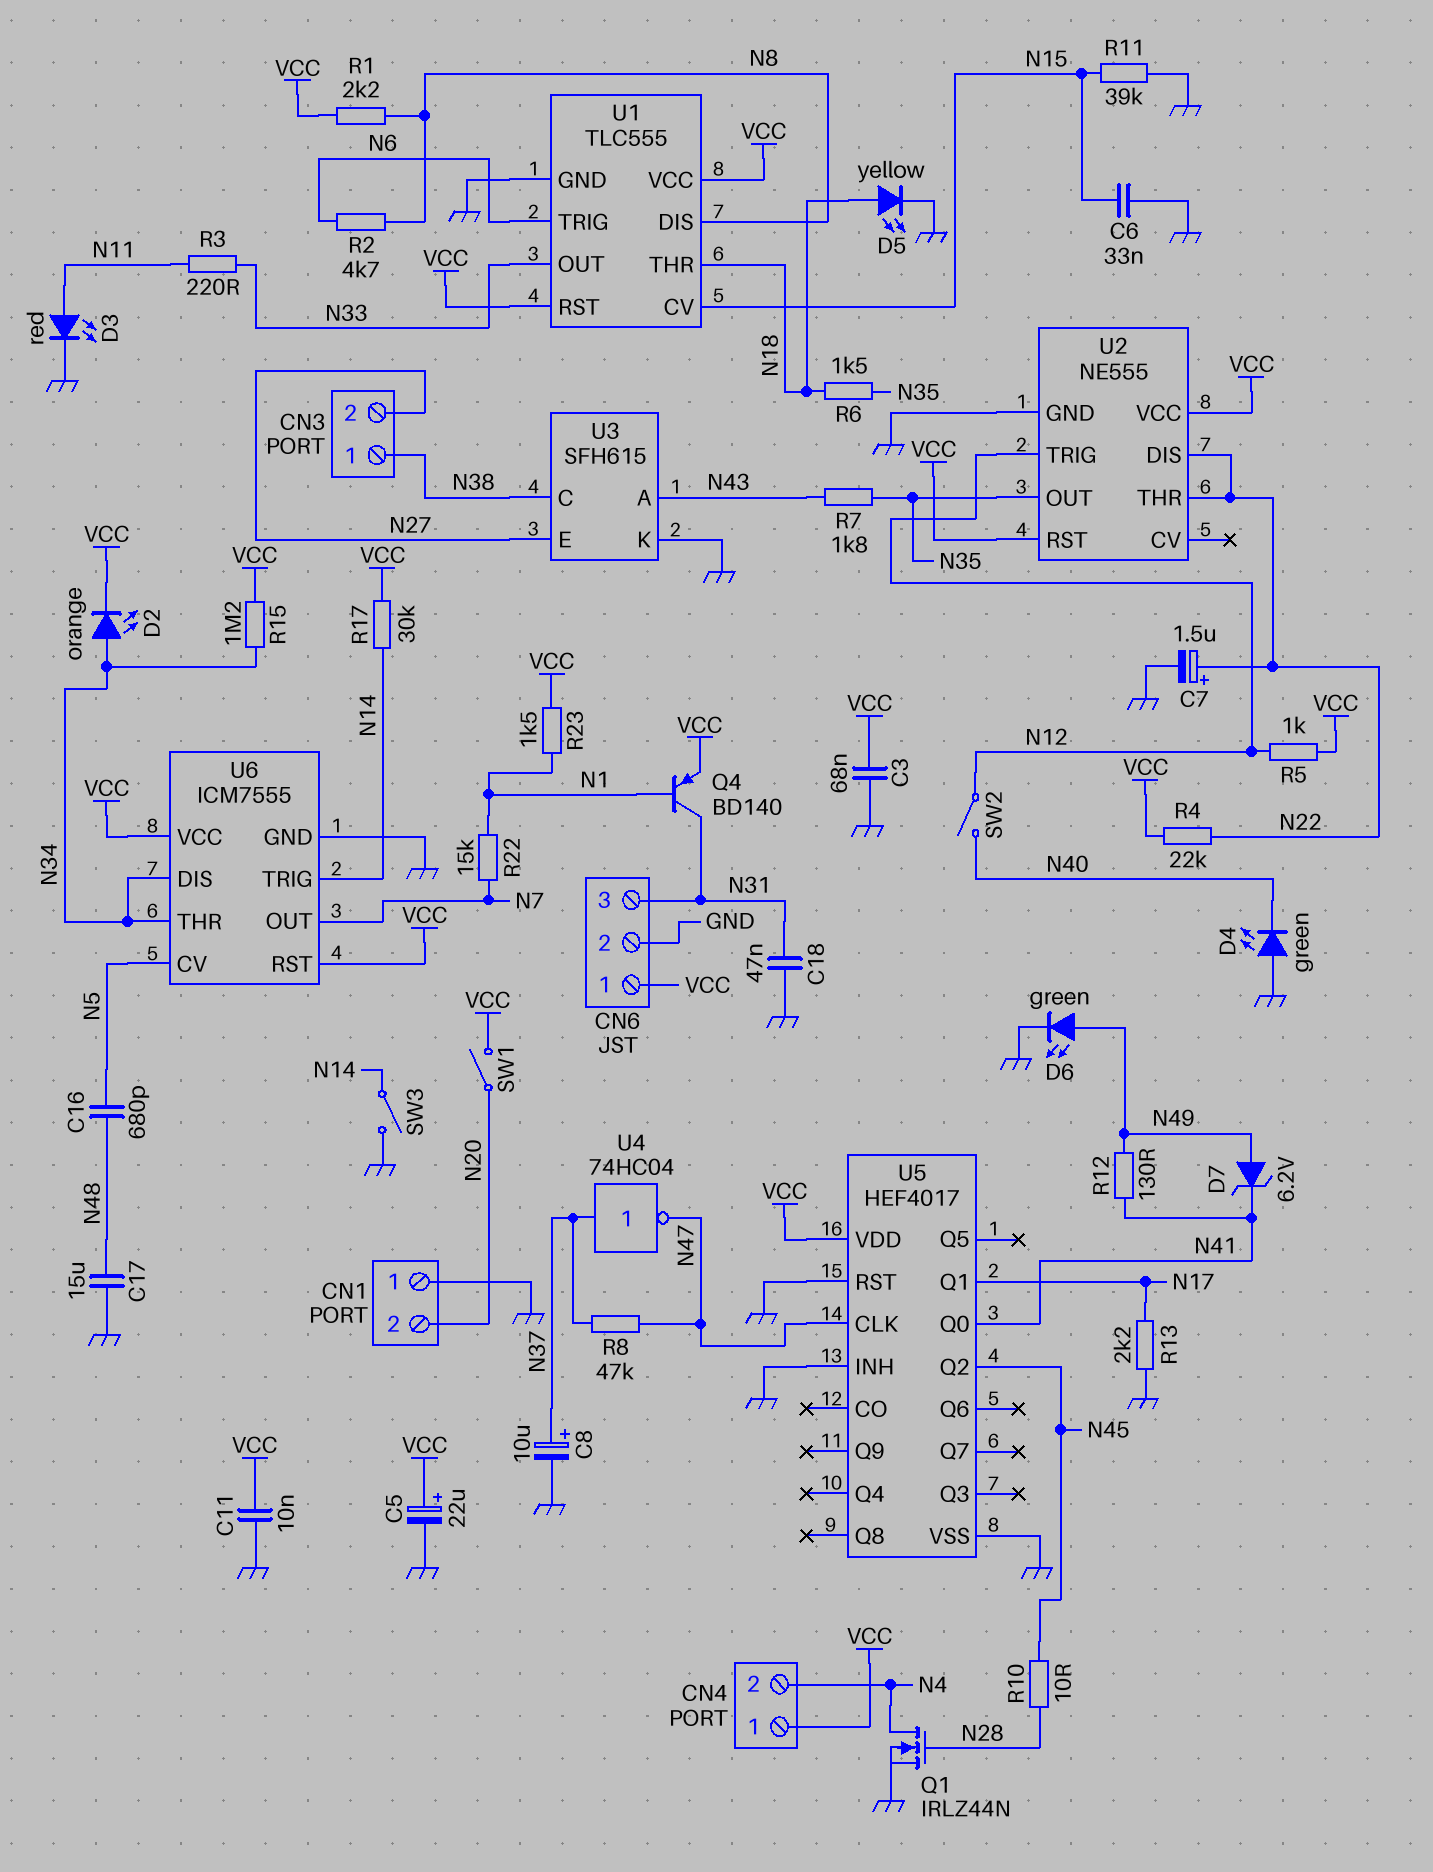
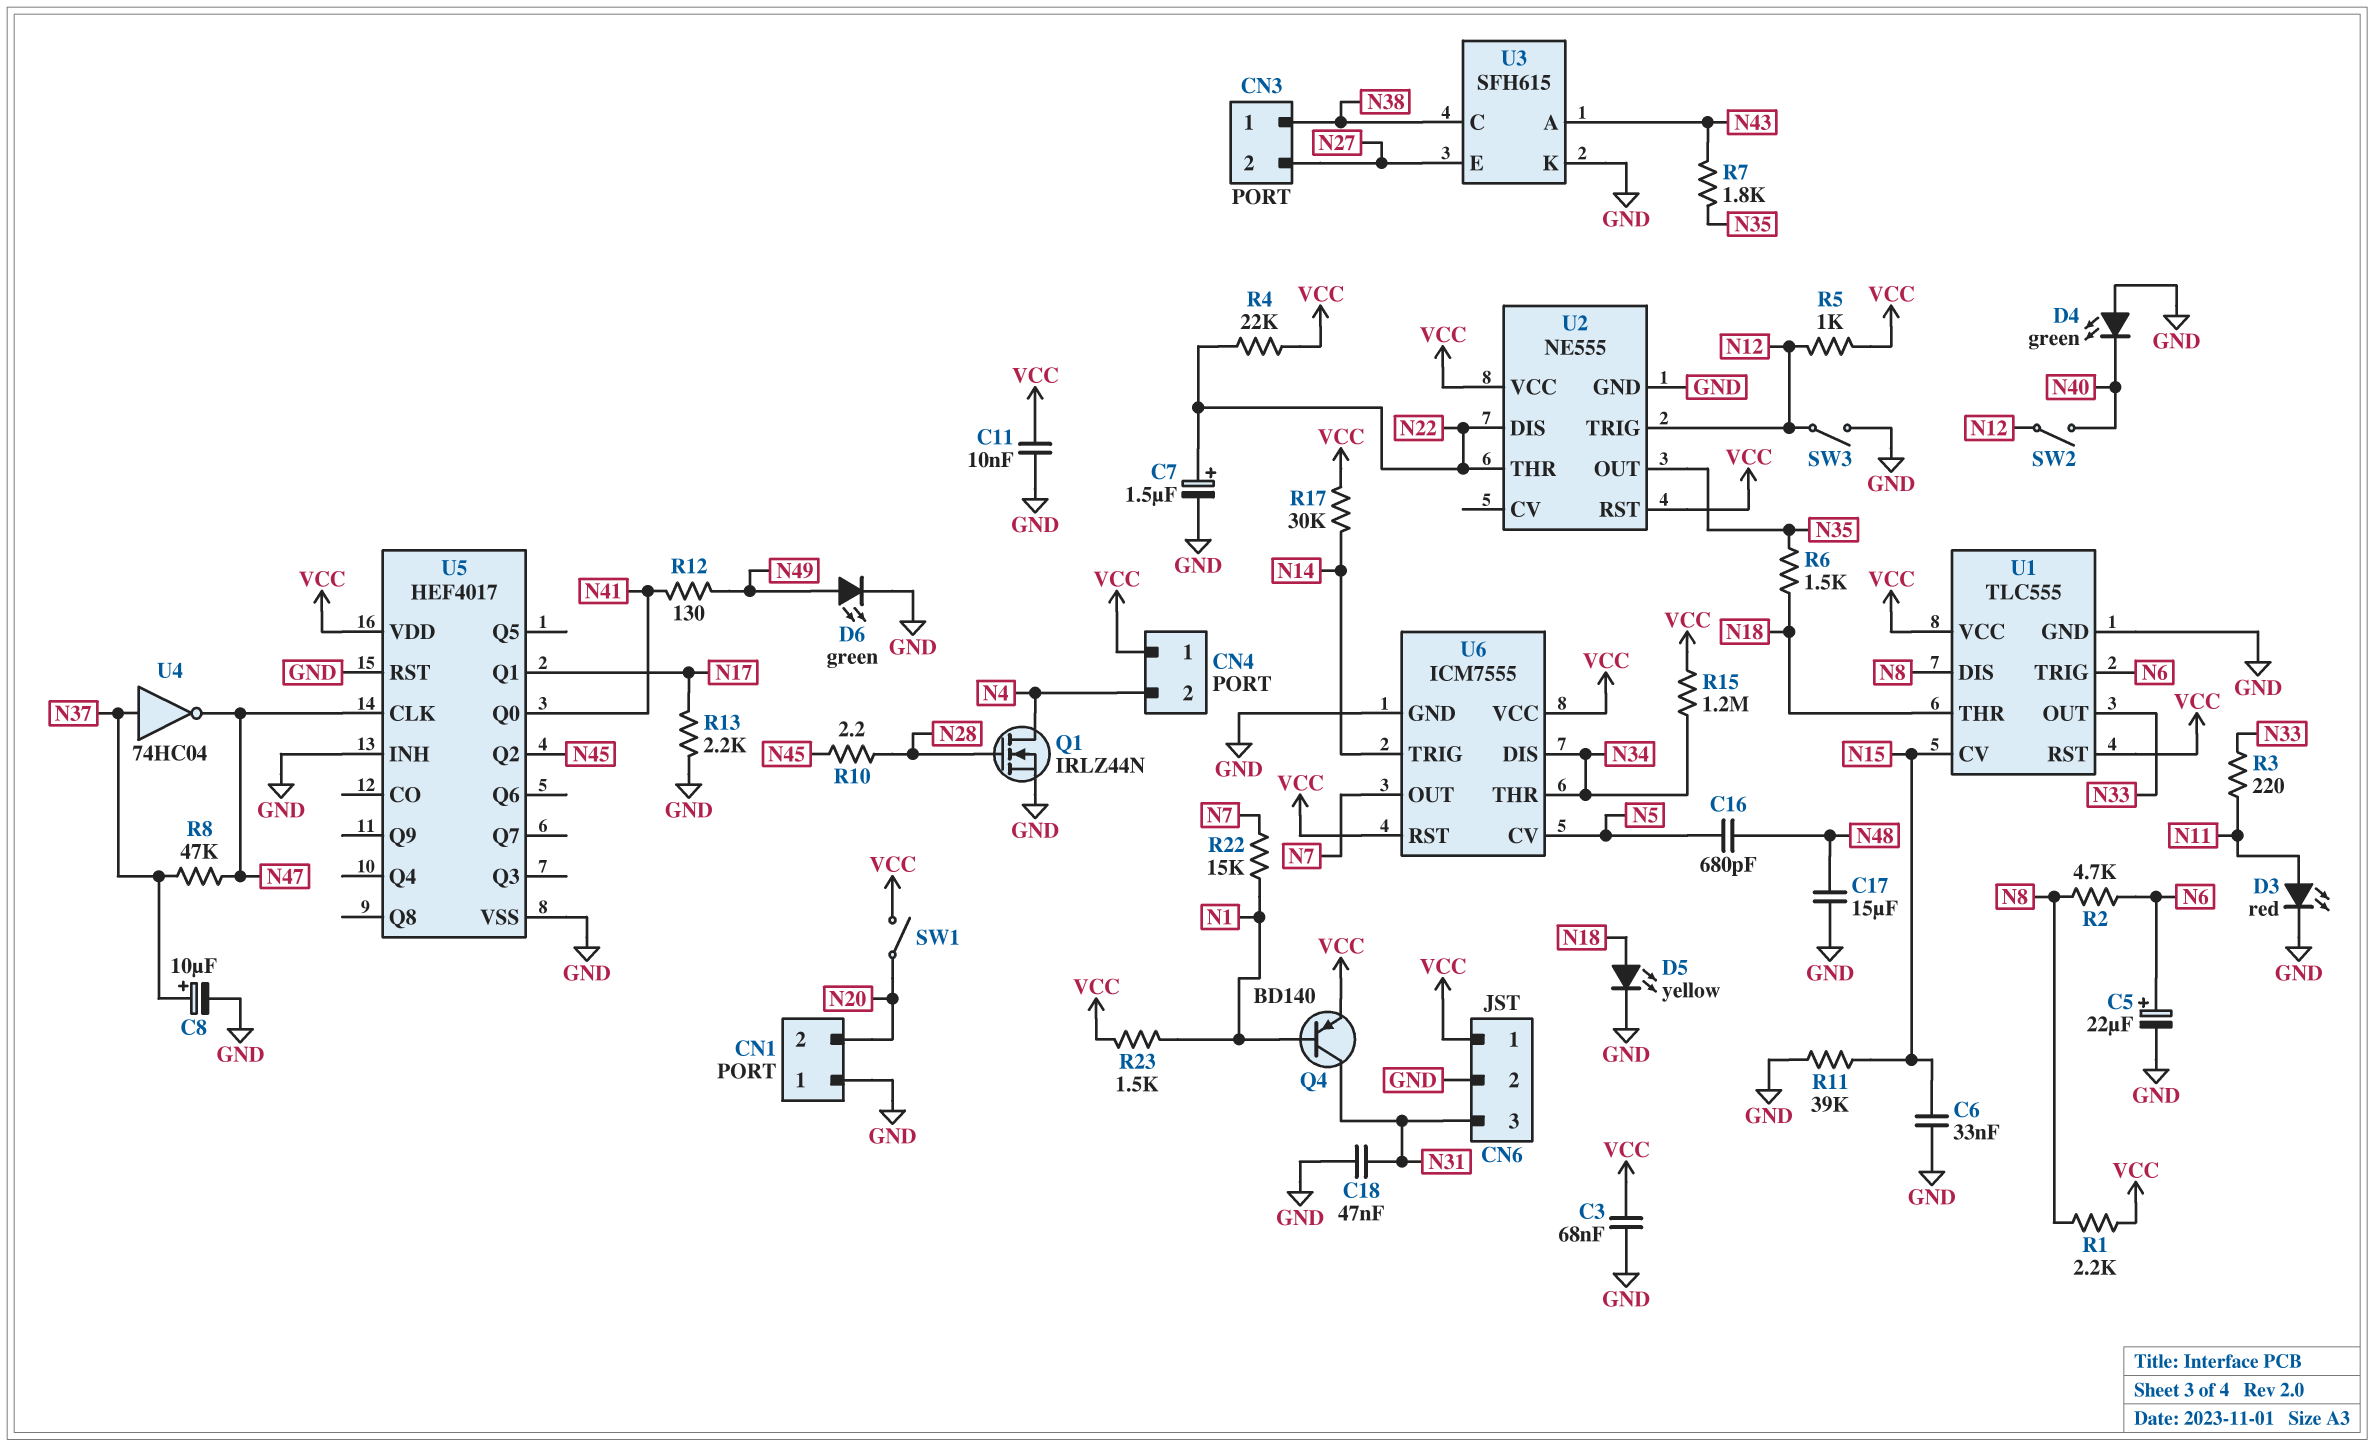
C5: 22uF (plus VCC, minus GND) -> 22uF (plus N6, minus GND)
D2: LED orange (A N34, K VCC) -> none
D7: zener 6.2V (A N49, K N41) -> none
R10: 10 (N28, N45) -> 2.2 (N28, N45)
SW3: switch (GND, N14) -> switch (GND, N12)

